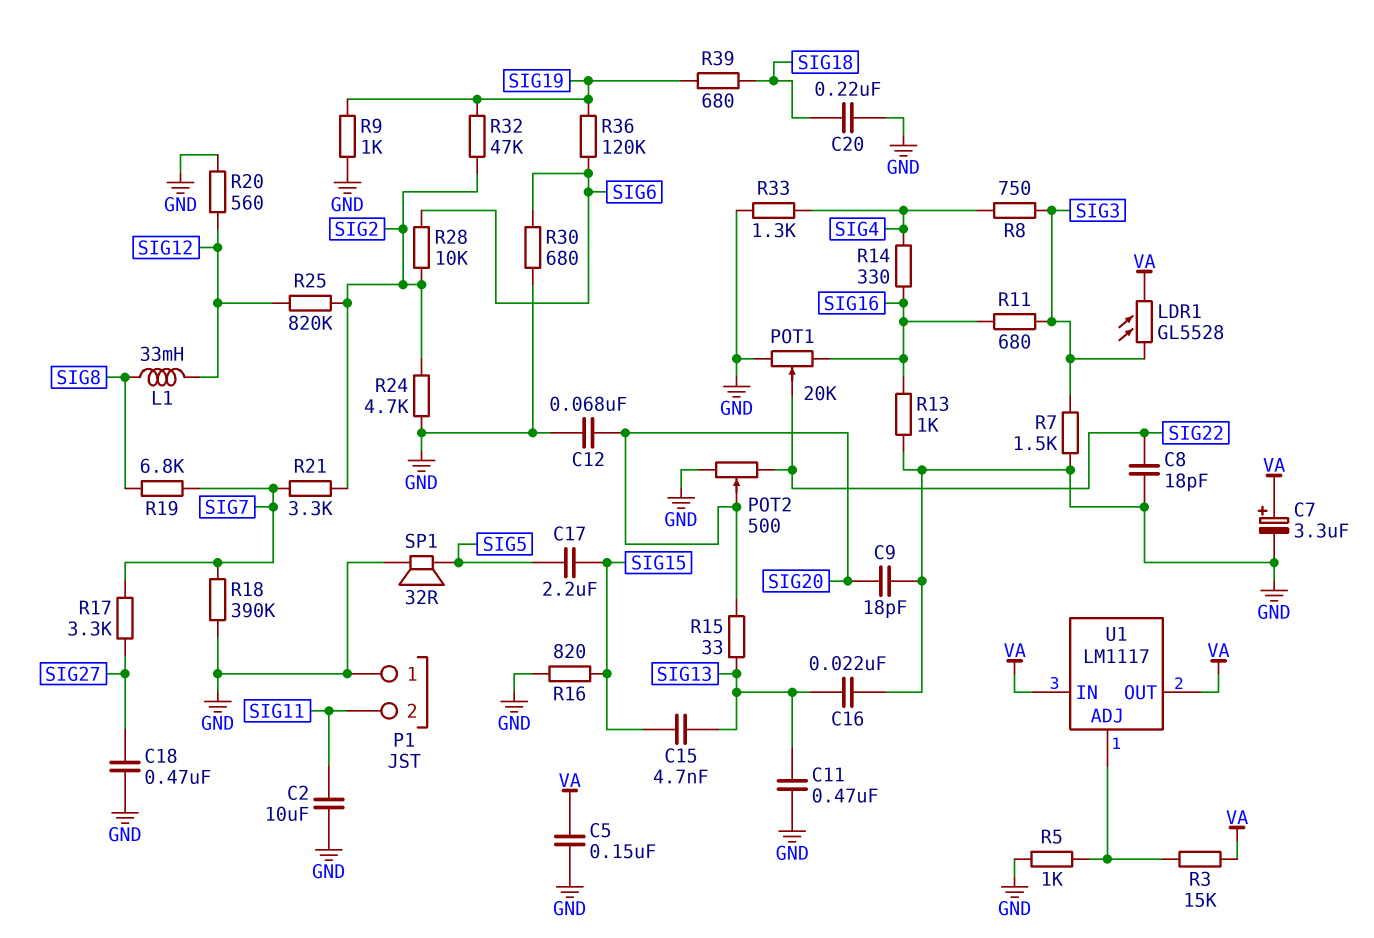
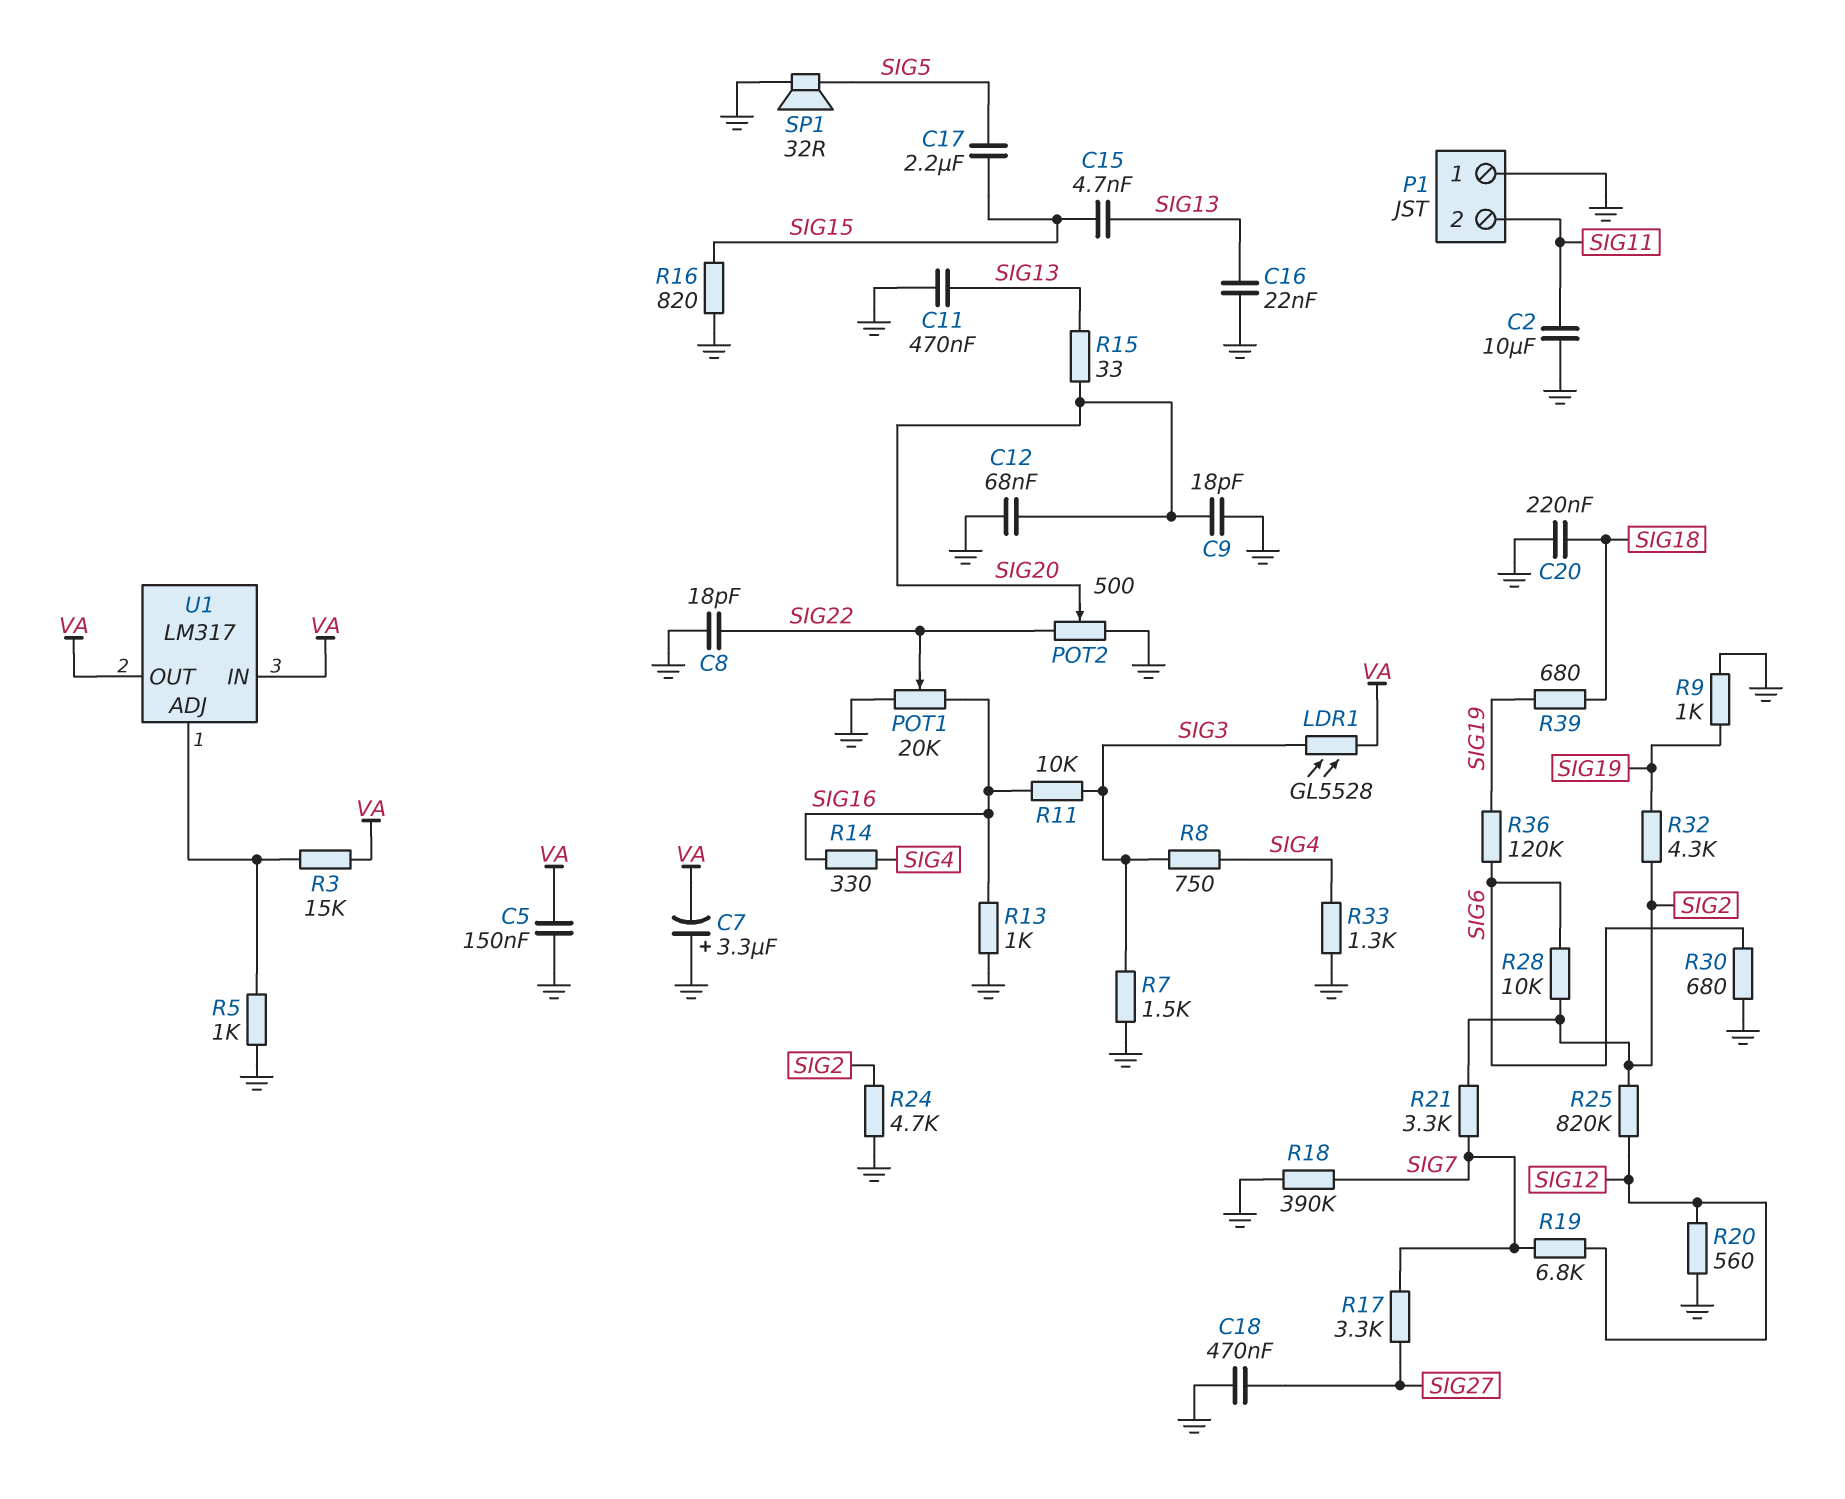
C7: 3.3uF (plus VA, minus GND) -> 3.3uF (plus GND, minus VA)
L1: 33mH (SIG8, SIG12) -> none
R11: 680 (SIG3, SIG16) -> 10k (SIG3, SIG16)
R19: 6.8k (SIG7, SIG8) -> 6.8k (SIG7, SIG12)
R32: 47k (SIG2, SIG19) -> 4.3k (SIG2, SIG19)
U1: LM1117 -> LM317

